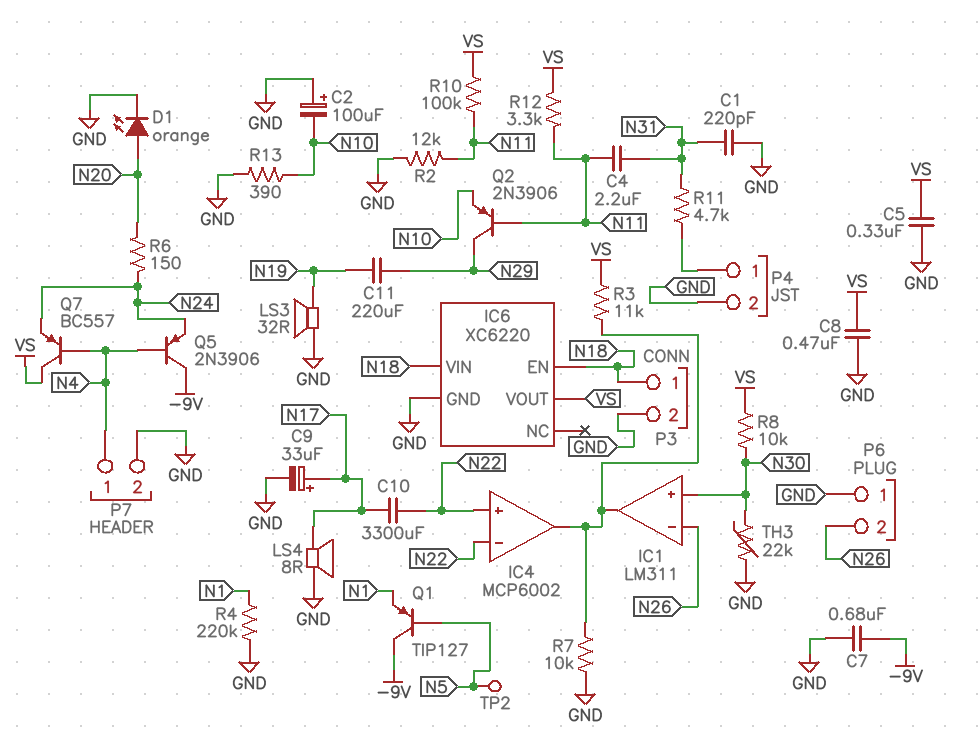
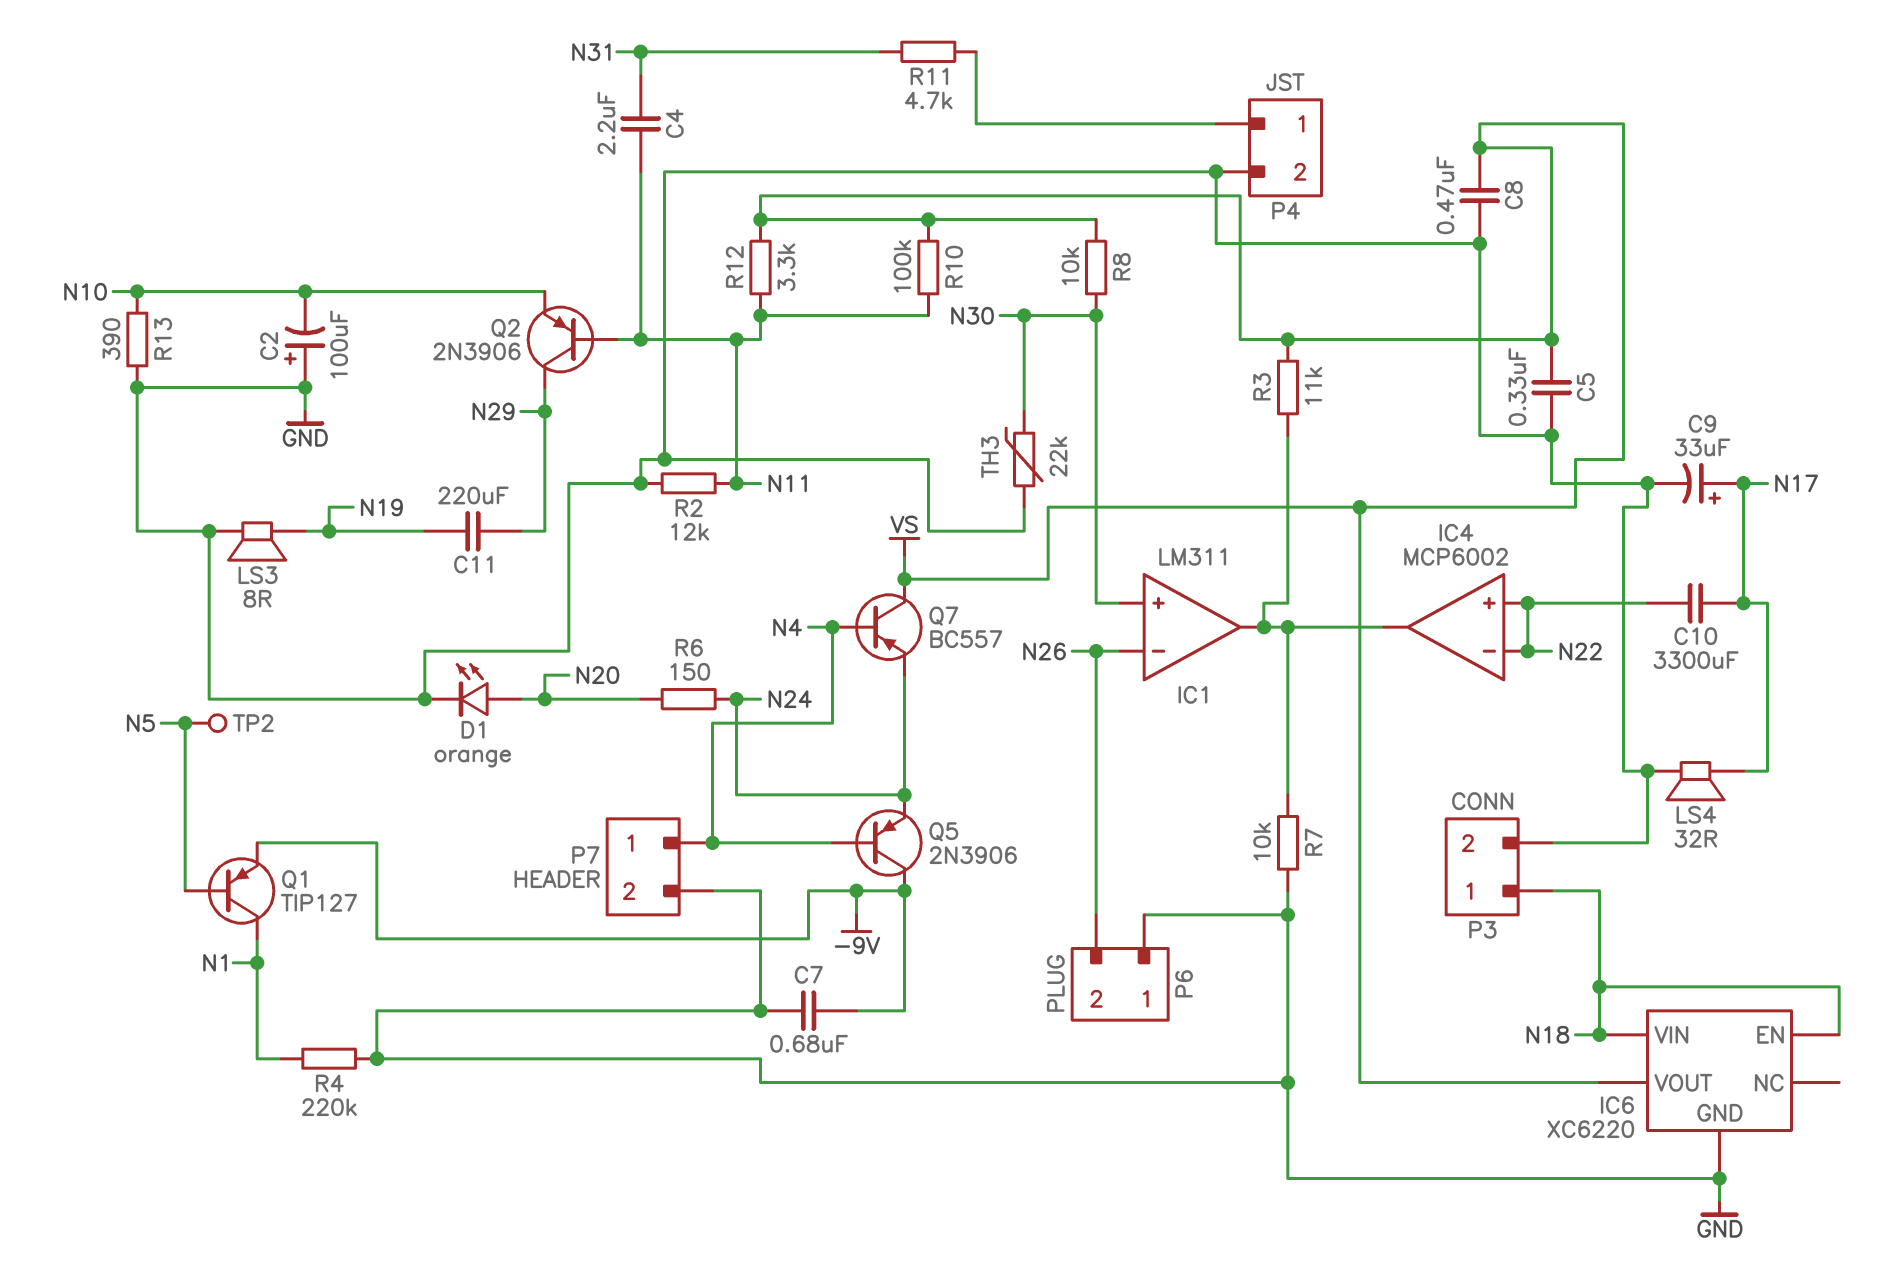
C1: 220pF (GND, N31) -> none
LS3: speaker 32R (GND, N19) -> speaker 8R (GND, N19)
LS4: speaker 8R (GND, N17) -> speaker 32R (GND, N17)
Q1: PNP TIP127 (B N5, C -9V, E N1) -> PNP TIP127 (B N5, C N1, E -9V)

